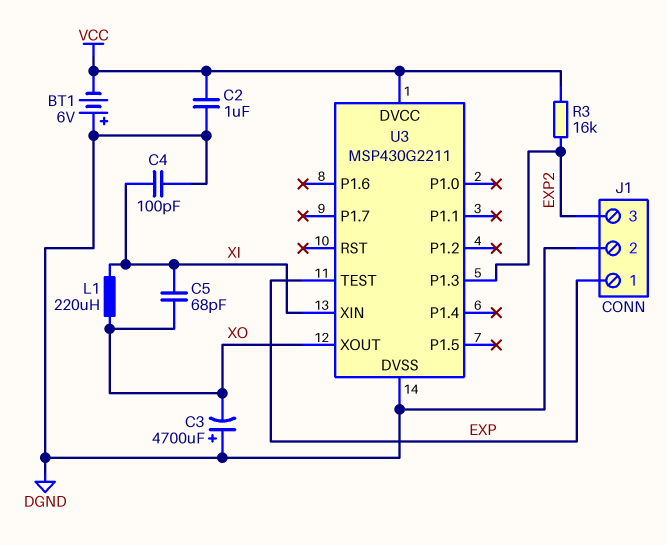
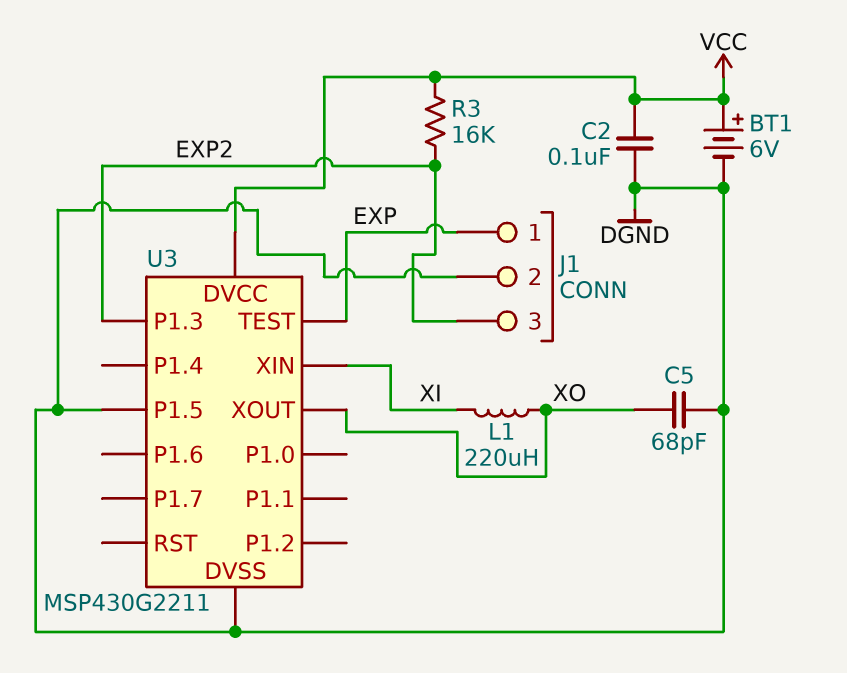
BT1: 6V (plus DGND, minus VCC) -> 6V (plus VCC, minus DGND)
C2: 1uF (DGND, VCC) -> 100nF (DGND, VCC)
C3: 4700uF (plus DGND, minus XO) -> none
C4: 100pF (DGND, XI) -> none
C5: 68pF (XI, XO) -> 68pF (DGND, XO)
U3 pin P1.5: none -> DGND

